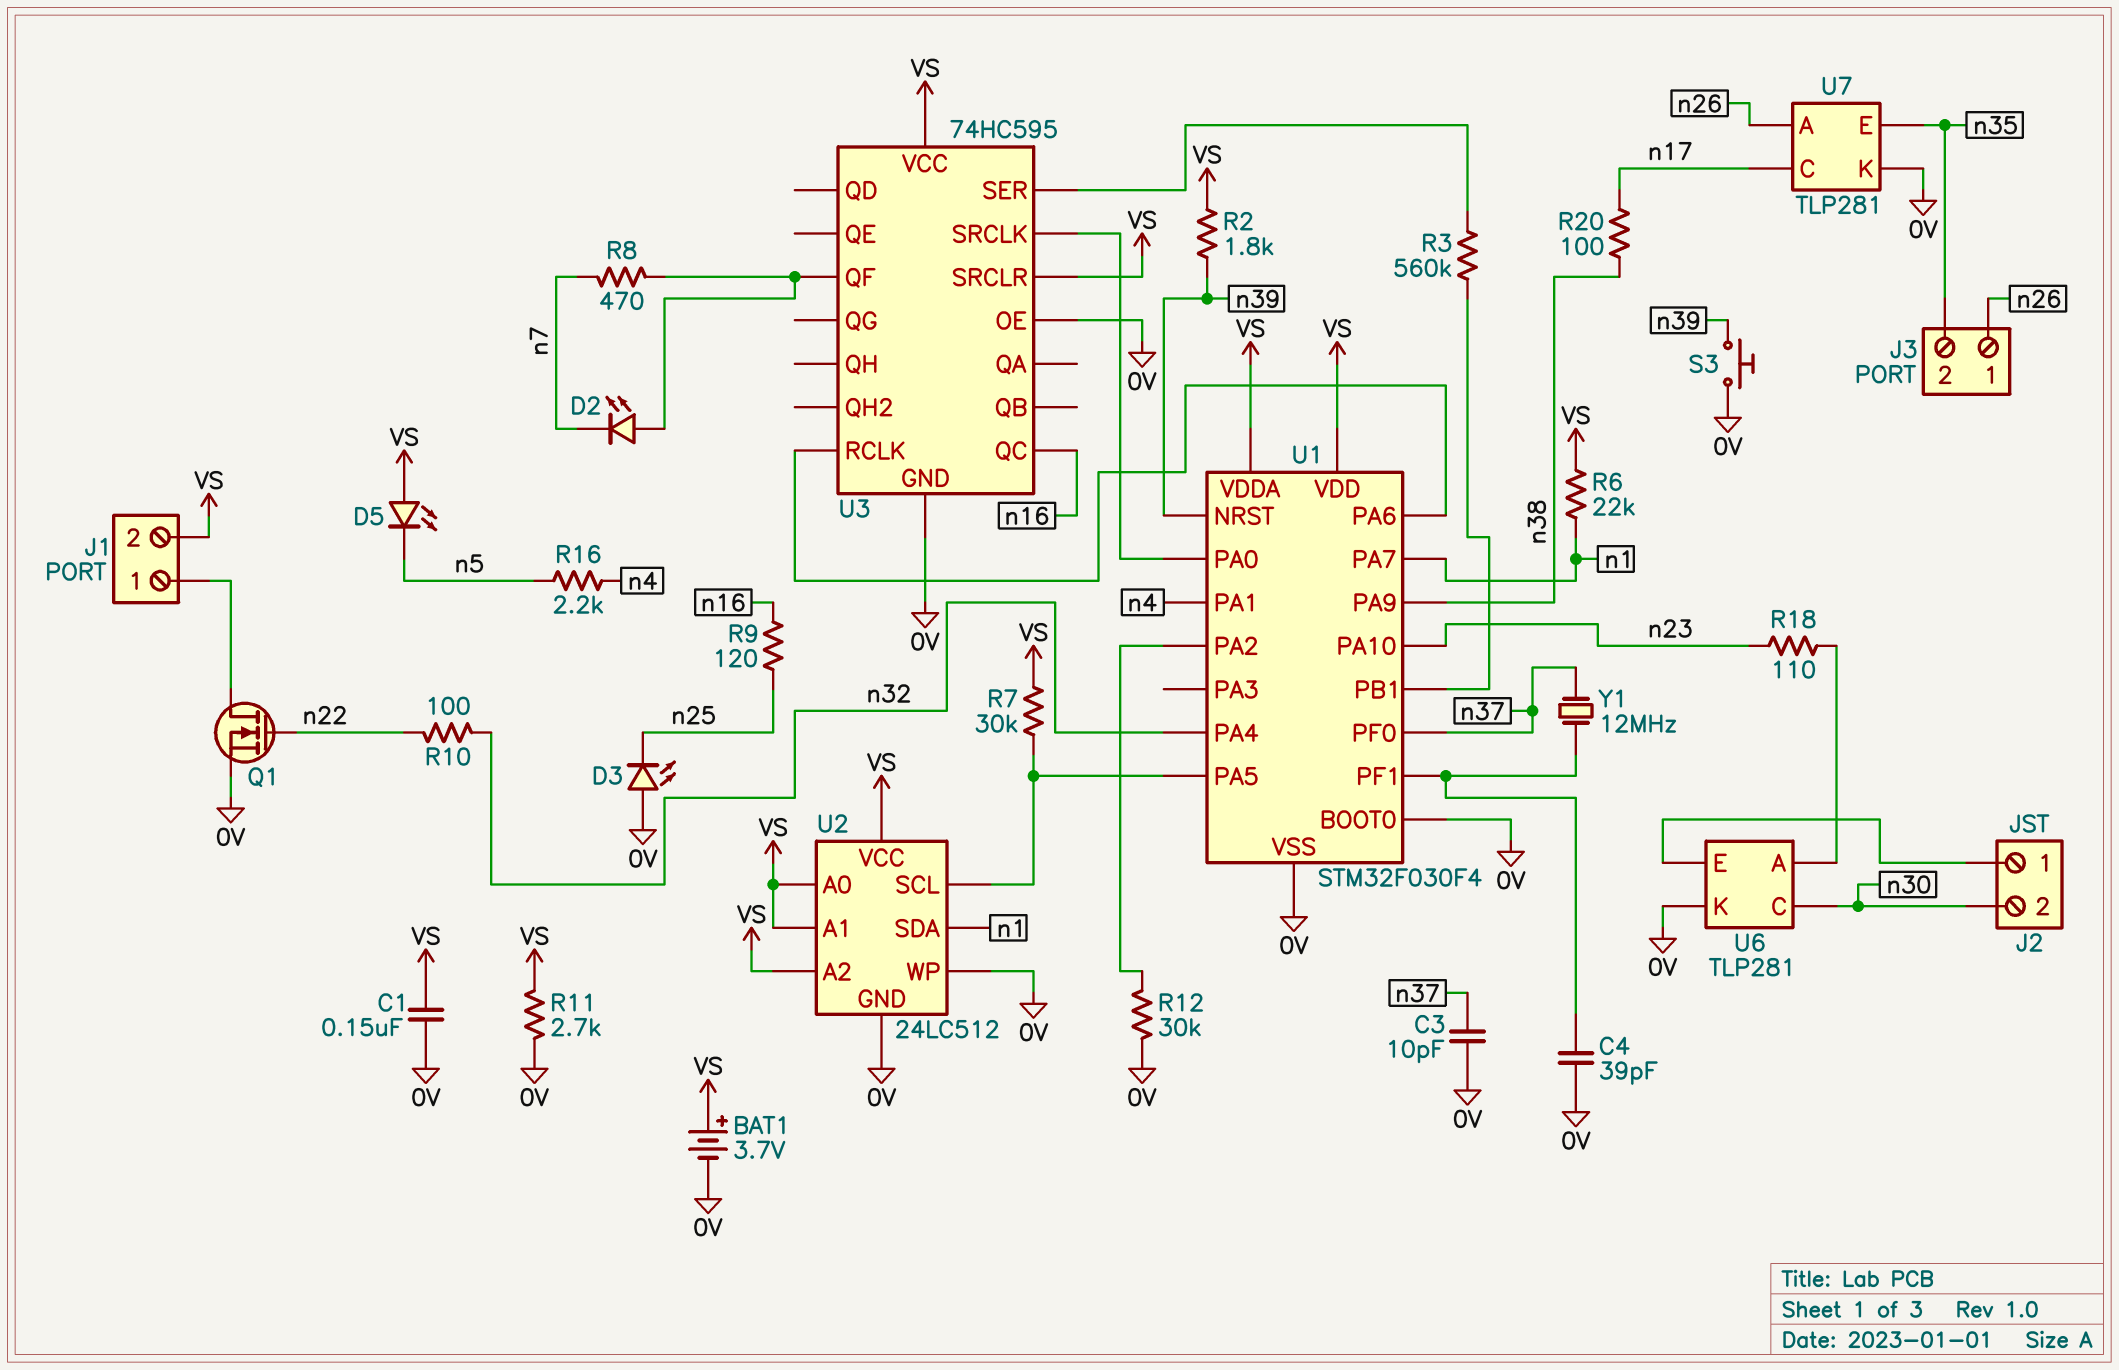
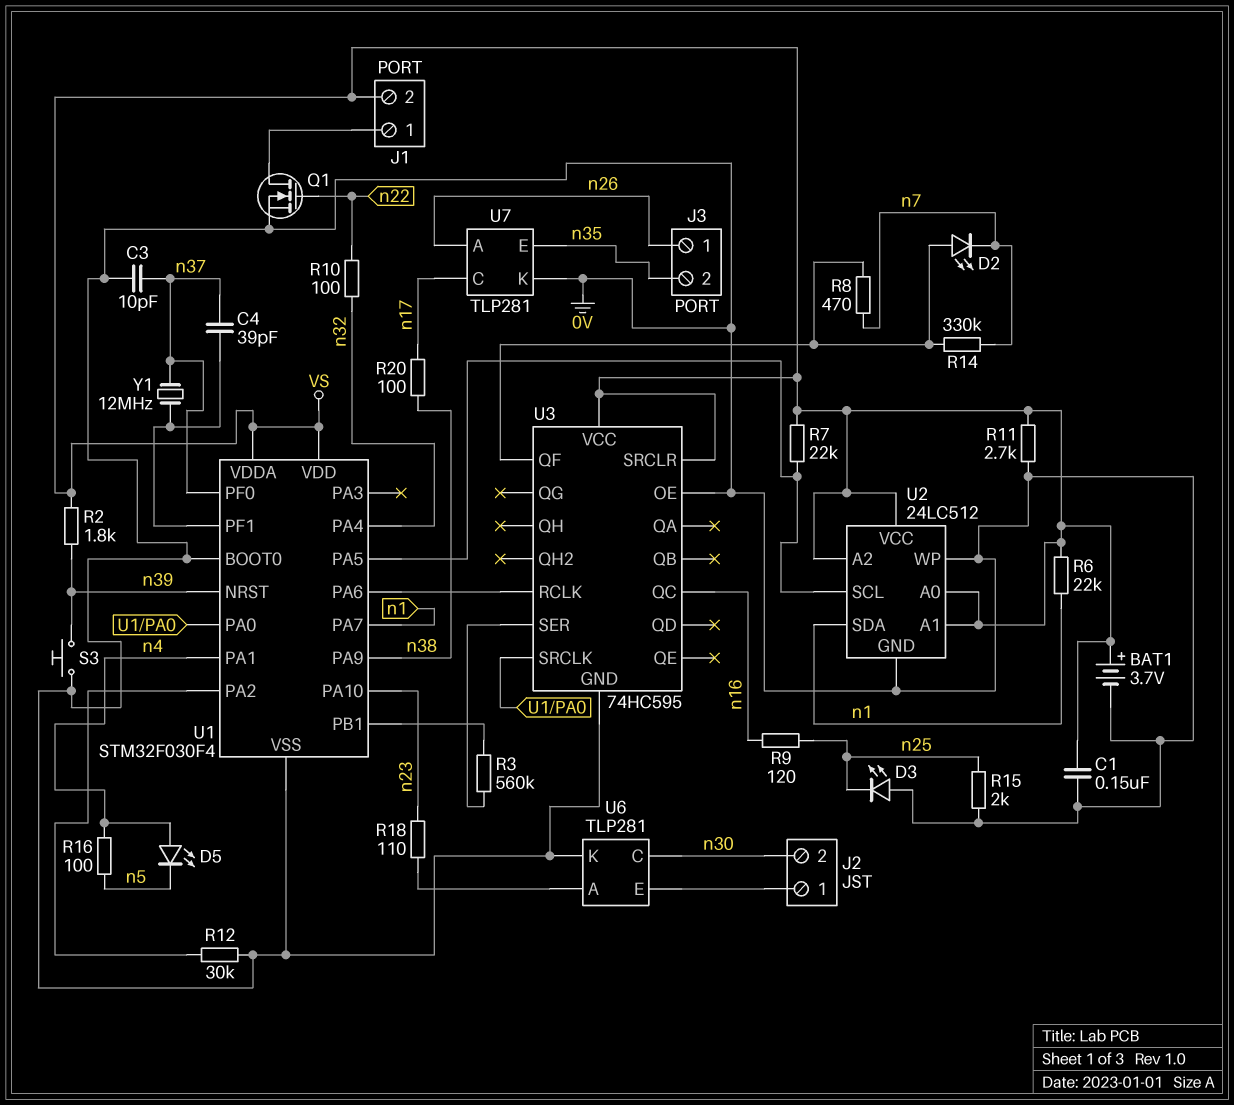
C4: 39pF (0V, U1/PF1) -> 39pF (U1/PF1, n37)
D5: LED (A VS, K n5) -> LED (A n4, K n5)
R7: 30k (U1/PA5, VS) -> 22k (U1/PA5, VS)
R14: none -> 330k (U3/QF, n7)
R15: none -> 2k (0V, n25)
R16: 2.2k (n4, n5) -> 100 (n4, n5)

